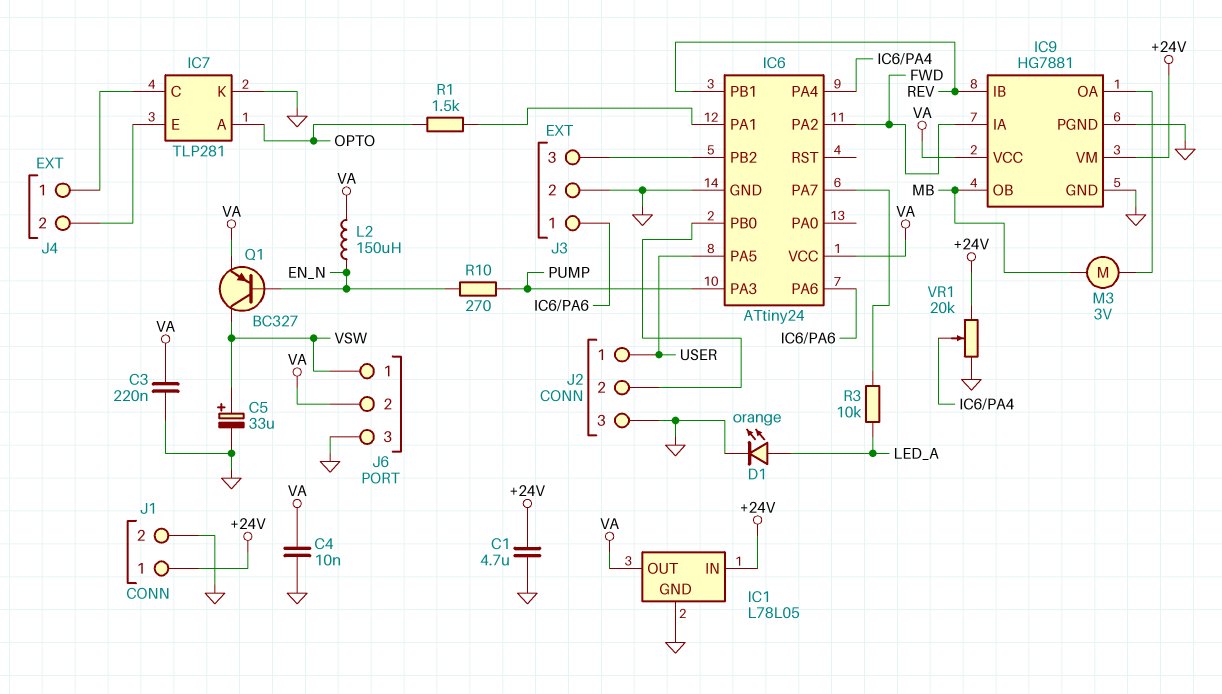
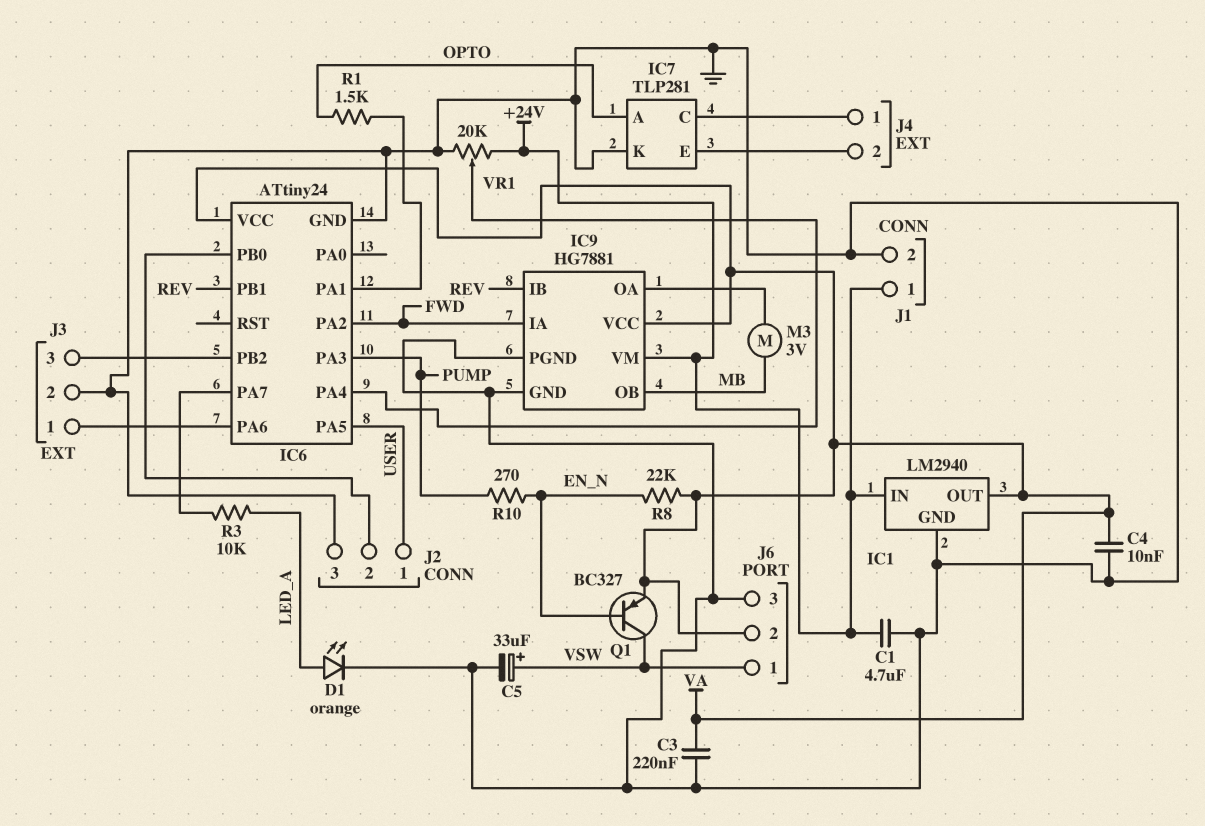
IC1: L78L05 -> LM2940
L2: 150uH (EN_N, VA) -> none
R8: none -> 22k (EN_N, VA)

